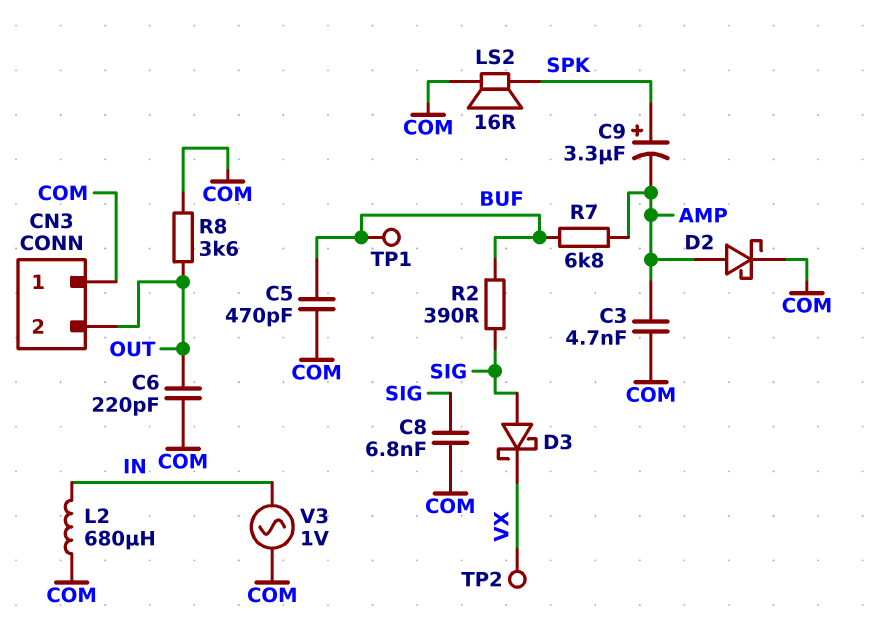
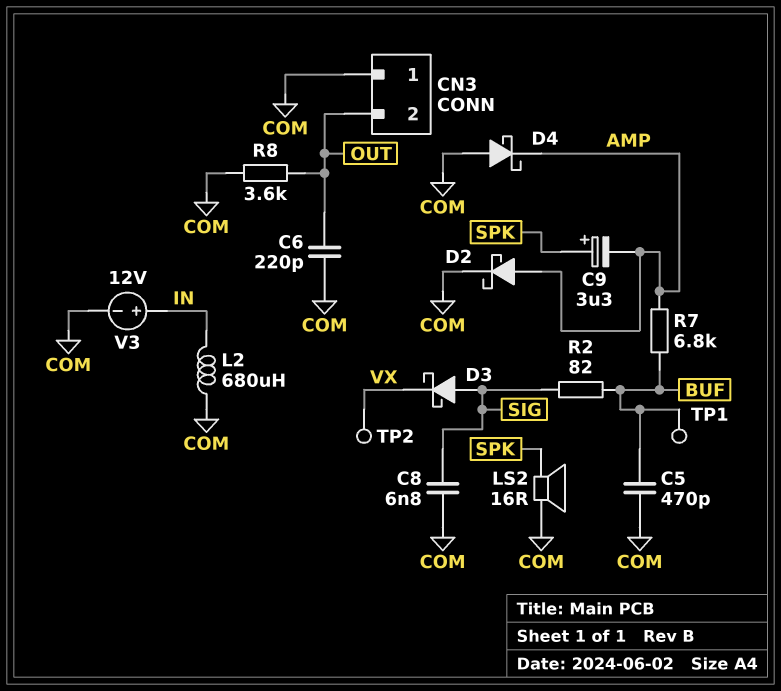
C3: 4.7nF (AMP, COM) -> none
D4: none -> schottky (A COM, K AMP)
R2: 390 (BUF, SIG) -> 82 (BUF, SIG)
V3: AC 1V (COM, IN) -> 12V (plus IN, minus COM)

